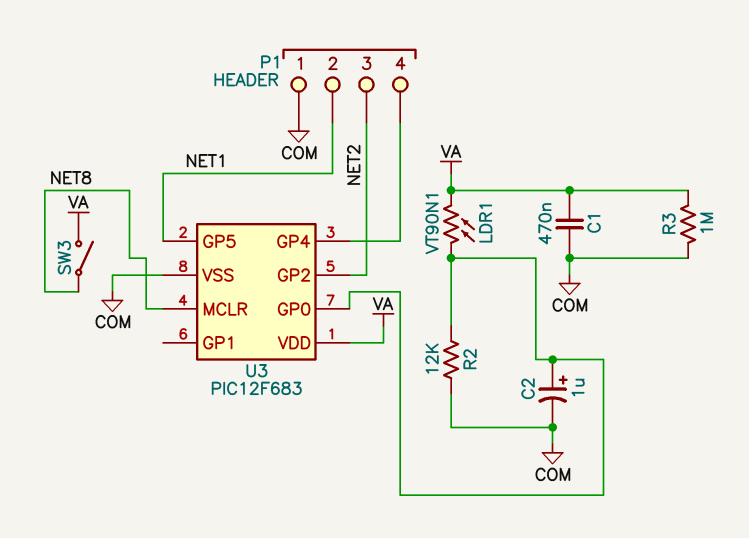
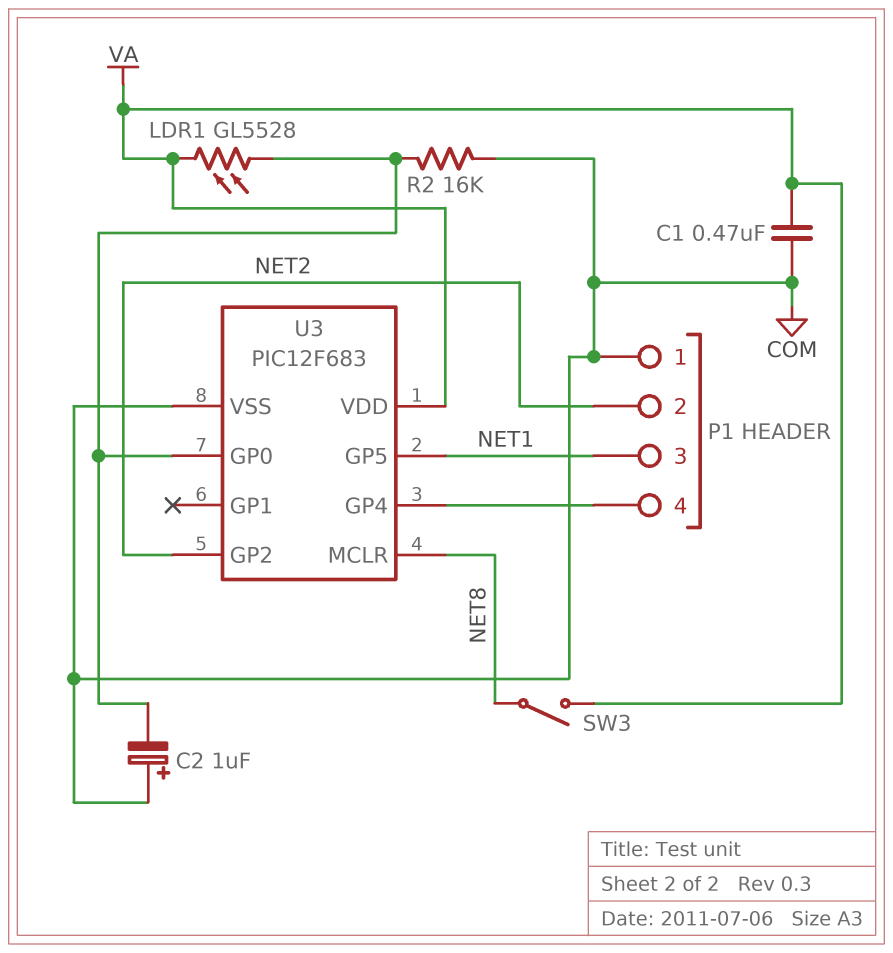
C2: 1uF (plus U3/GP0, minus COM) -> 1uF (plus COM, minus U3/GP0)
LDR1: VT90N1 (U3/GP0, VA) -> GL5528 (U3/GP0, VA)
P1 pin 2: NET1 -> NET2
P1 pin 3: NET2 -> NET1
R2: 12k (COM, U3/GP0) -> 16k (COM, U3/GP0)
R3: 1M (COM, VA) -> none

